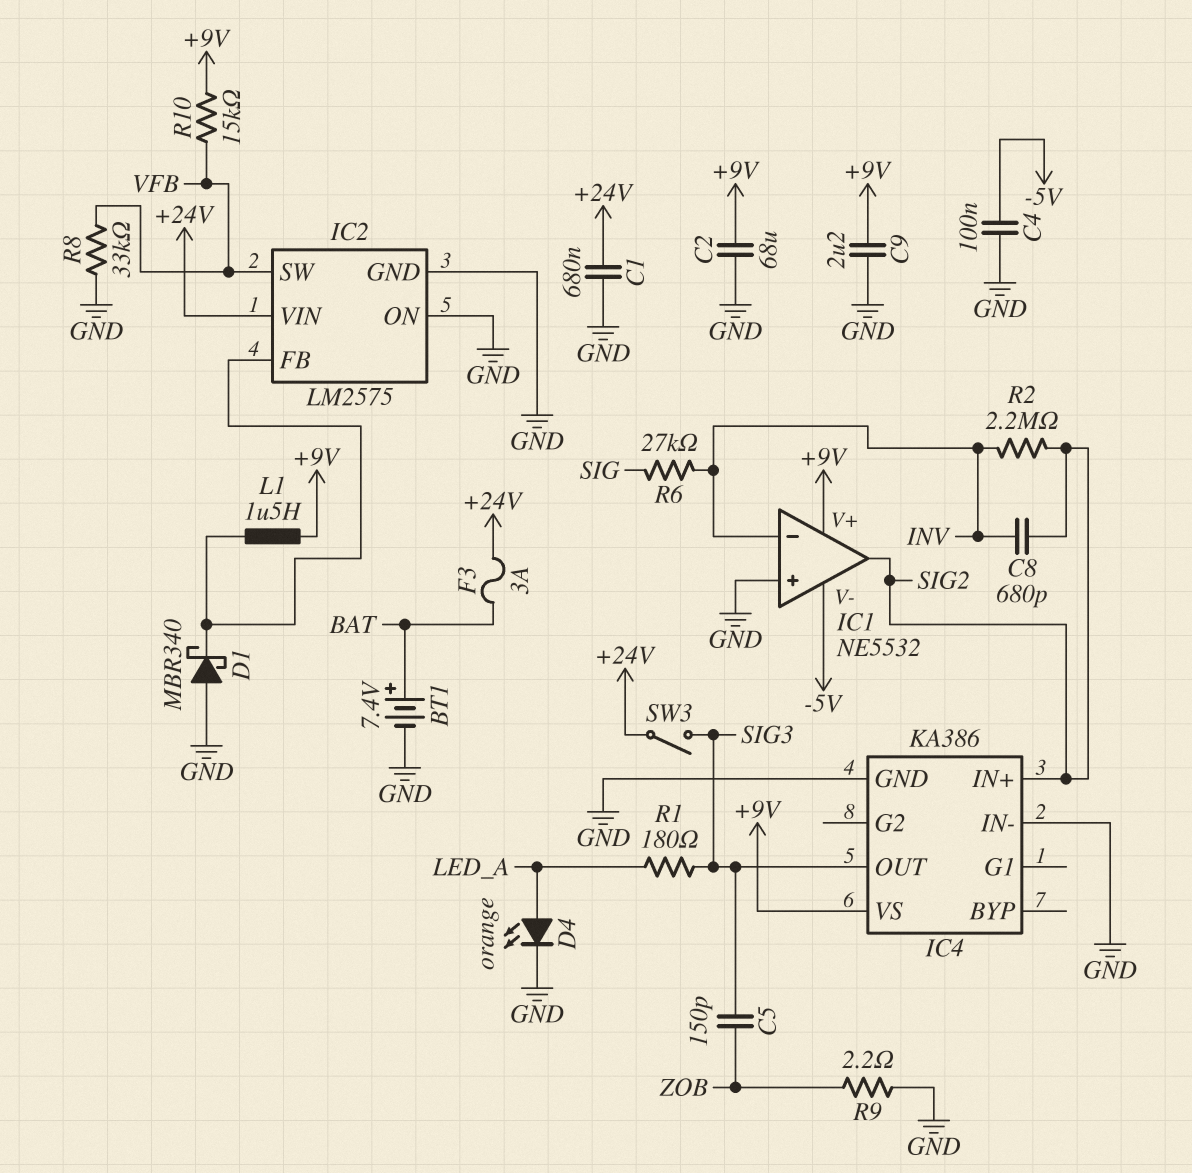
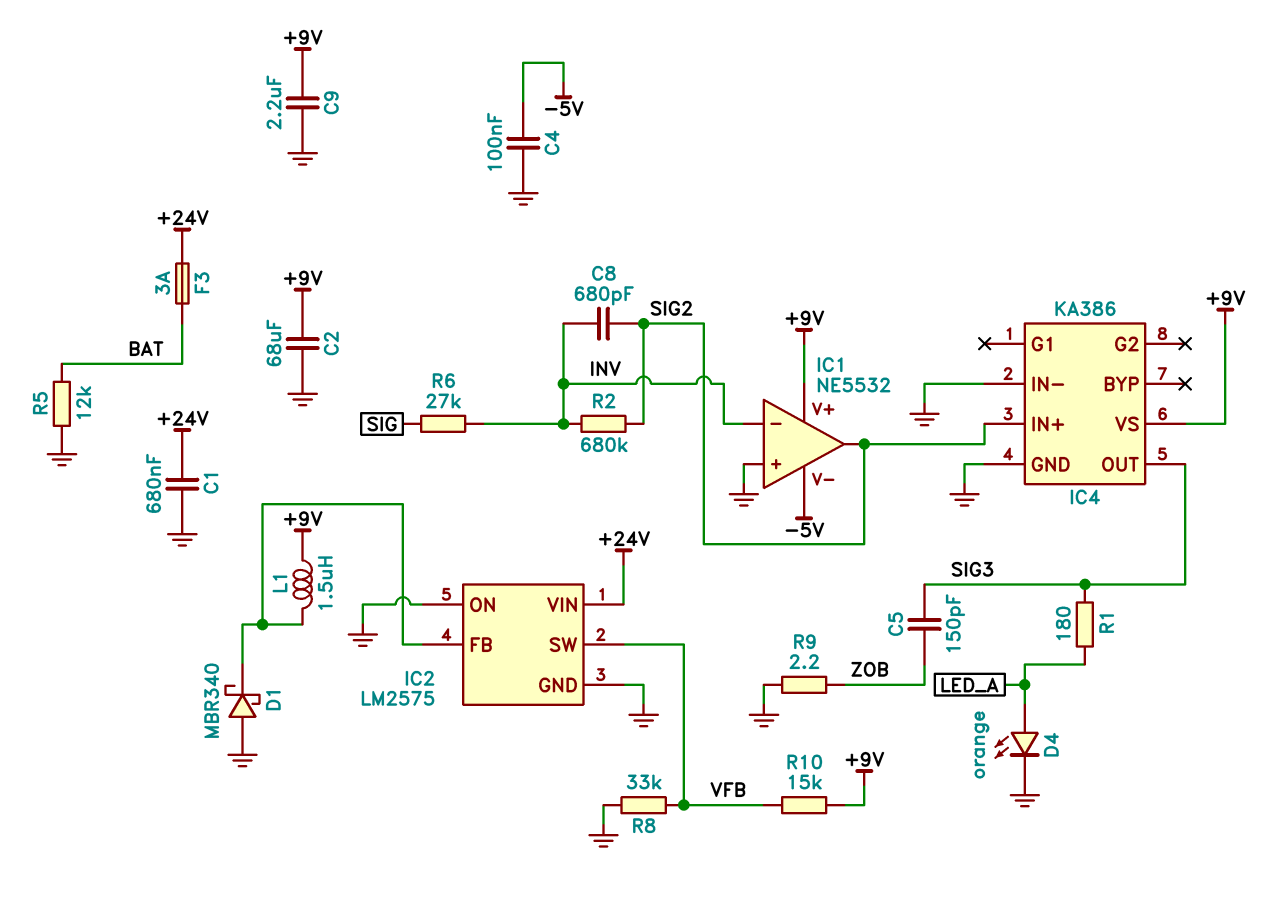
BT1: 7.4V (plus BAT, minus GND) -> none
R2: 2.2M (INV, SIG2) -> 680k (INV, SIG2)
R5: none -> 12k (BAT, GND)
SW3: switch (+24V, SIG3) -> none

